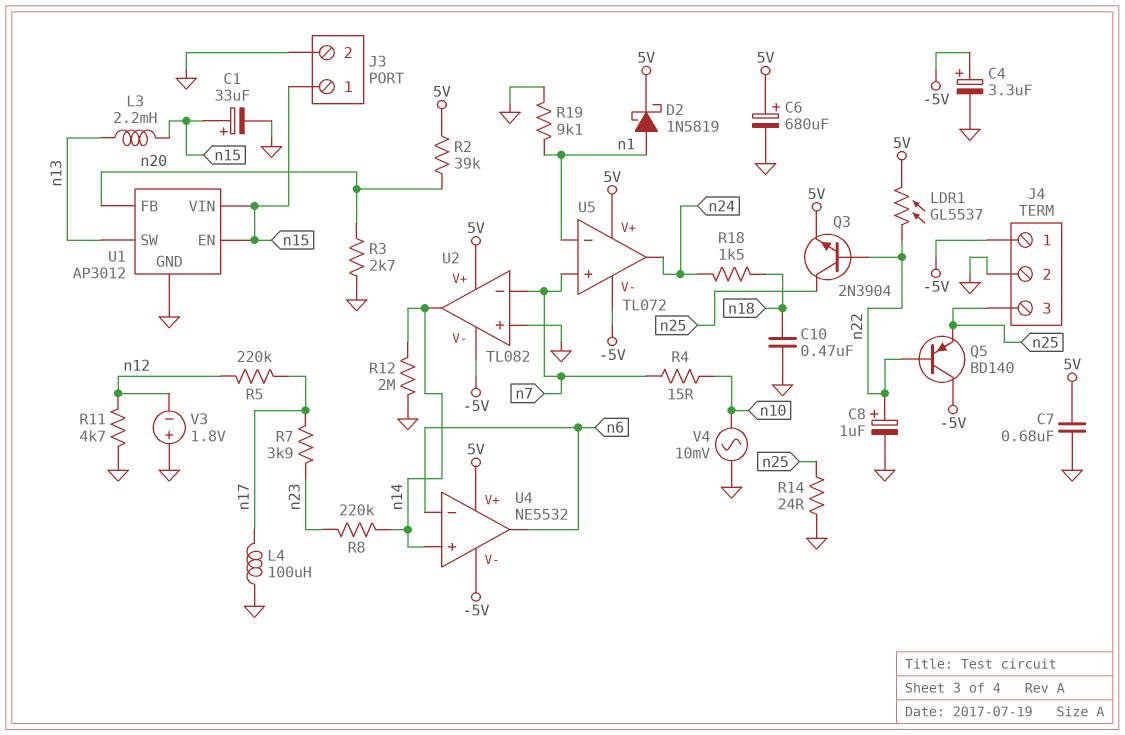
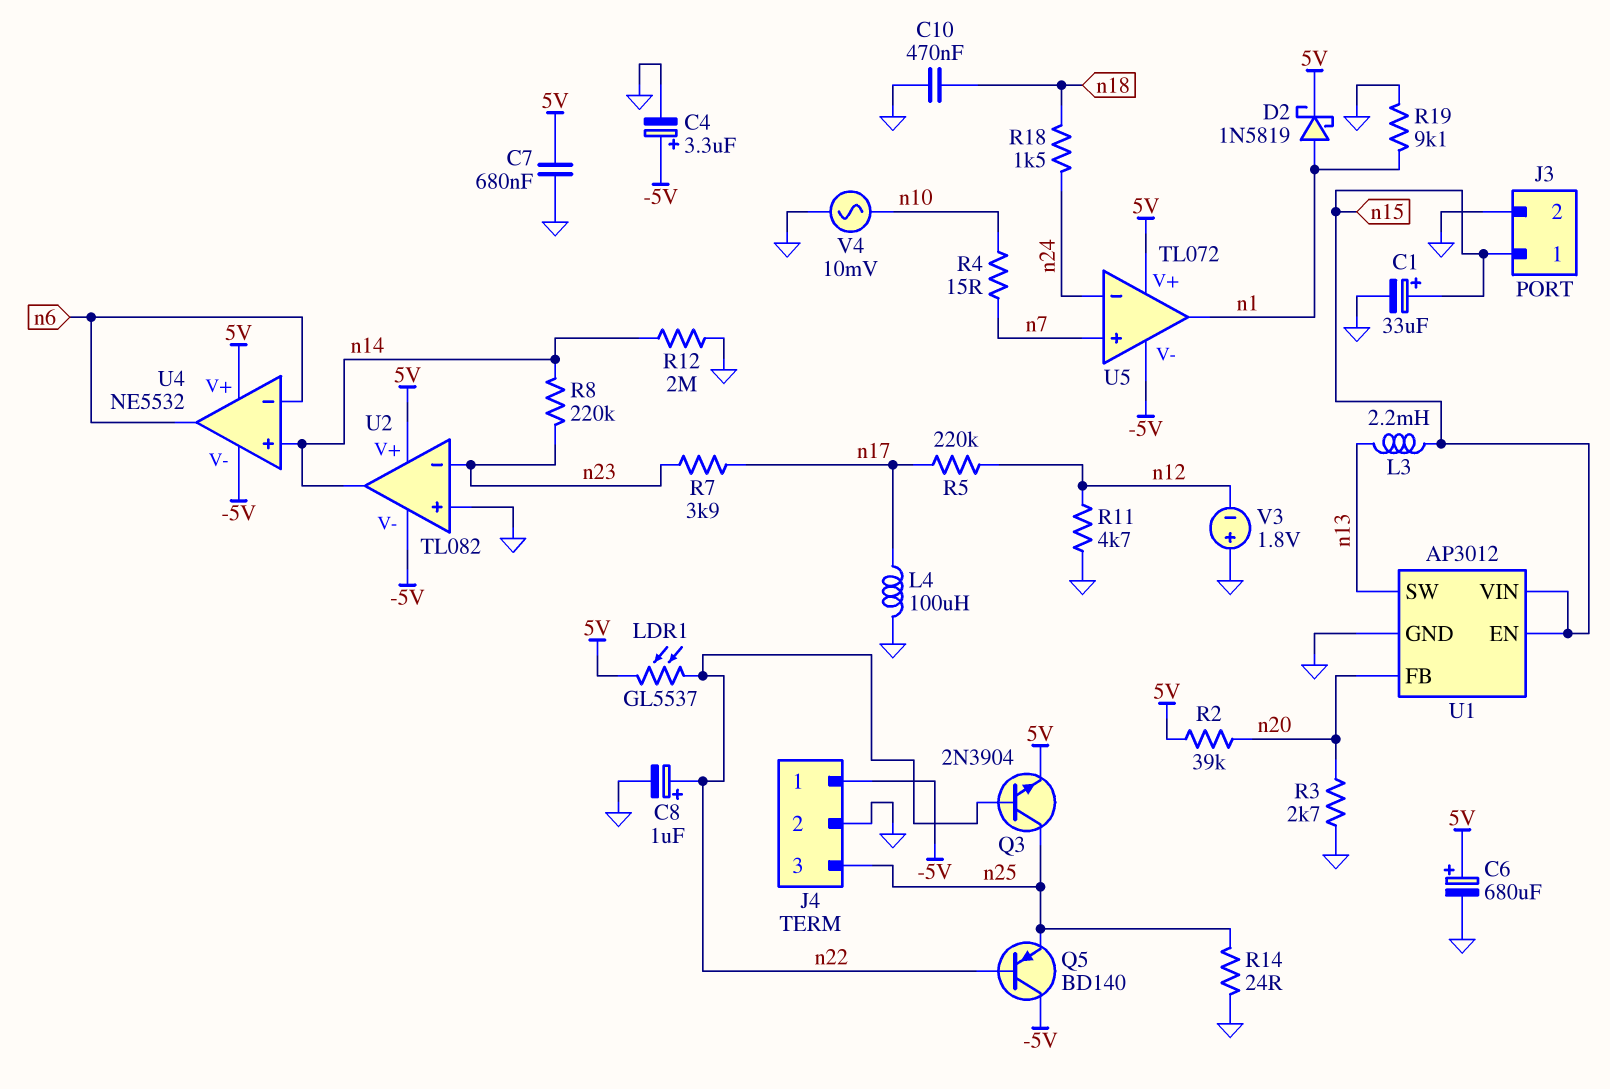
U2 pin in-: n7 -> n23
U5 pin in-: n1 -> n24
U5 pin out: n24 -> n1

